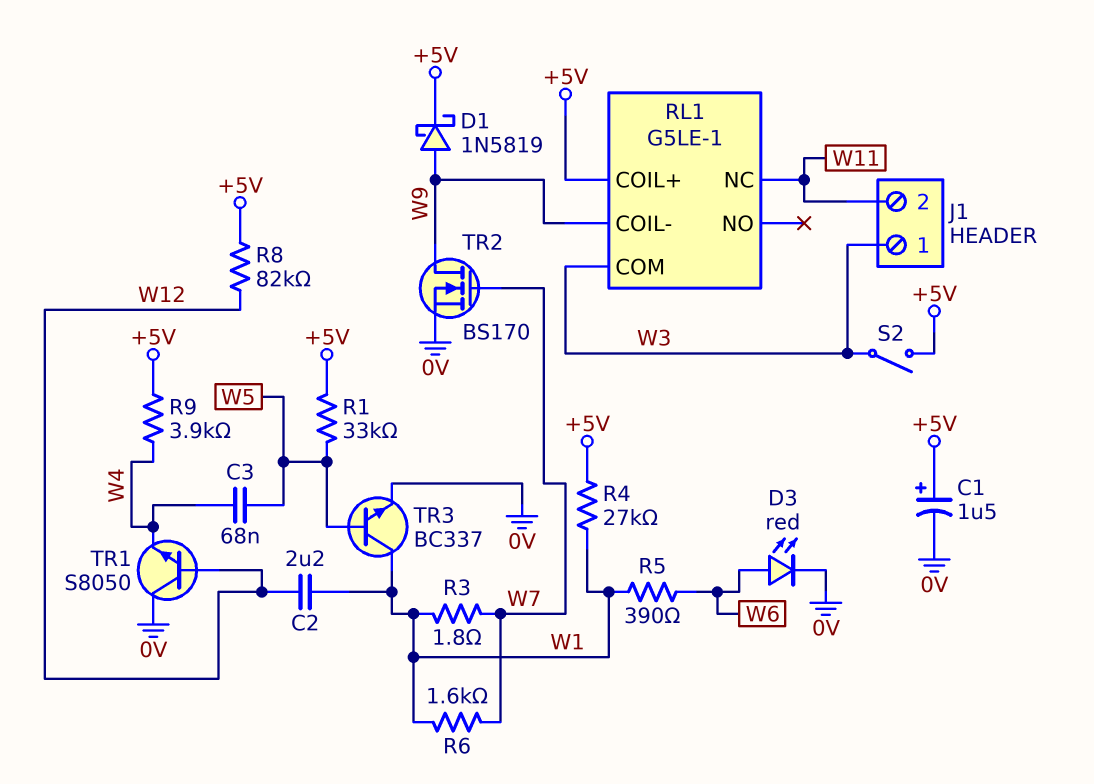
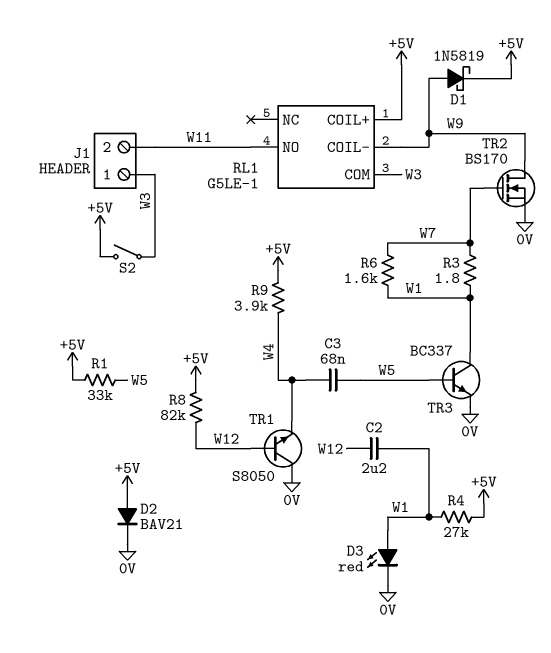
C1: 1.5uF (plus +5V, minus 0V) -> none
D2: none -> diode BAV21 (A +5V, K 0V)
D3: LED red (A W6, K 0V) -> LED red (A W1, K 0V)
R5: 390 (W1, W6) -> none
RL1 pin NC: W11 -> none
RL1 pin NO: none -> W11

